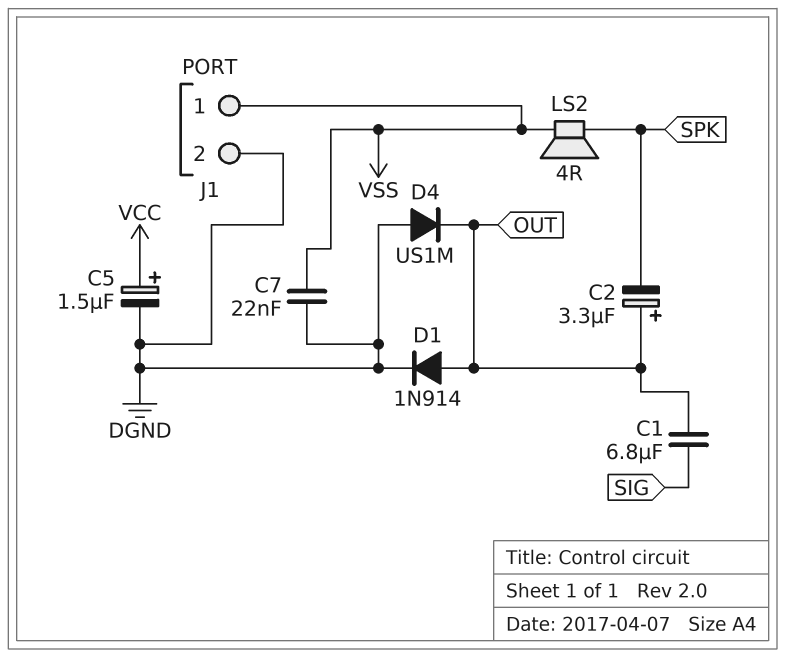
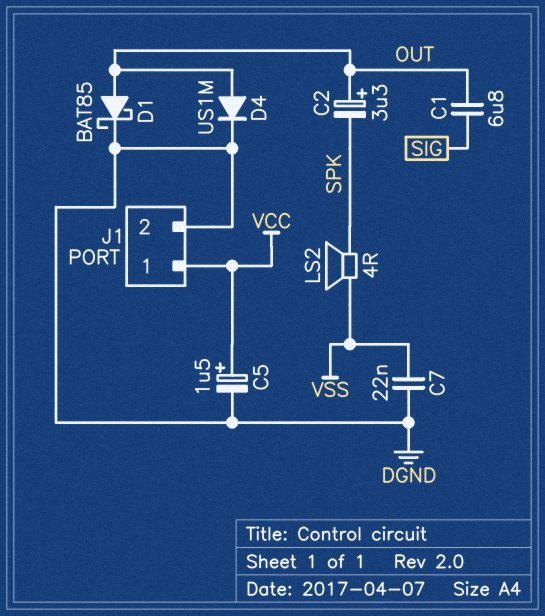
D1: diode 1N914 (A OUT, K DGND) -> schottky BAT85 (A OUT, K DGND)
D4: diode US1M (A DGND, K OUT) -> diode US1M (A OUT, K DGND)
J1 pin 1: VSS -> VCC

